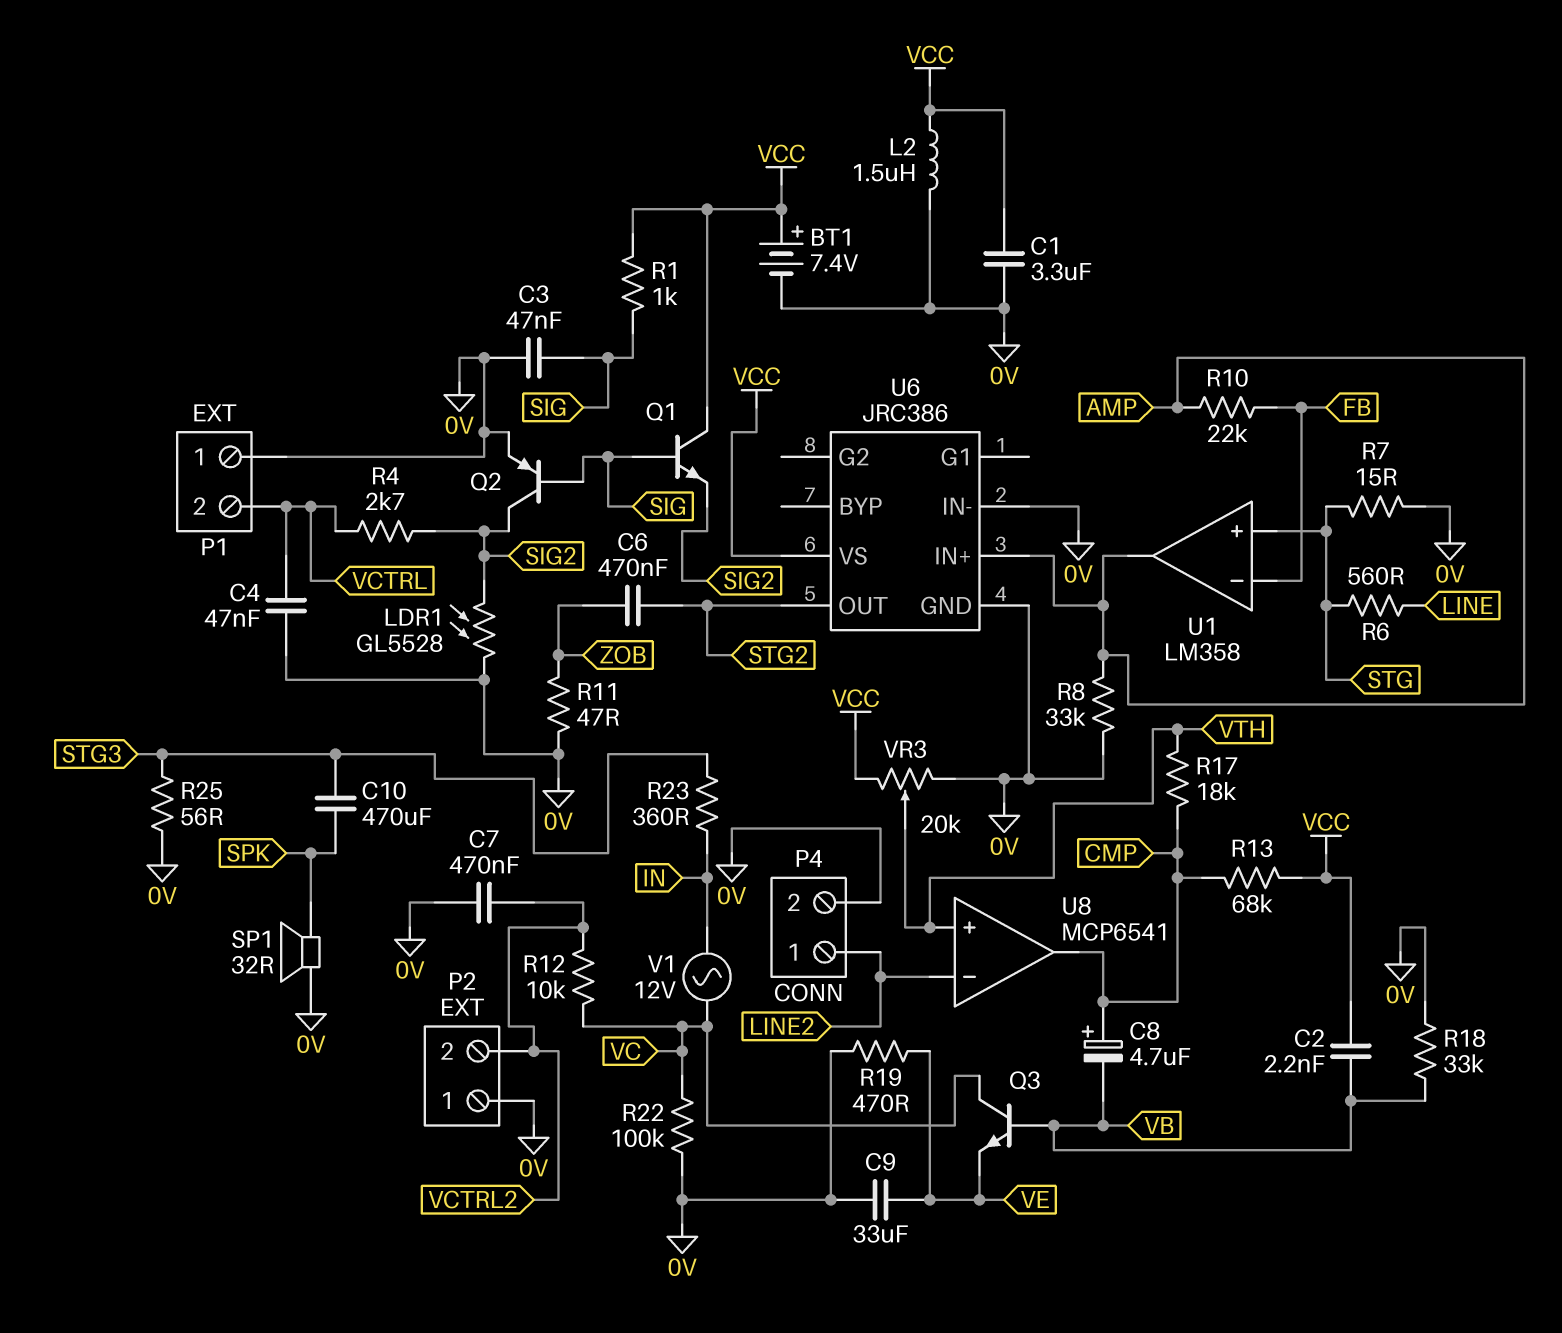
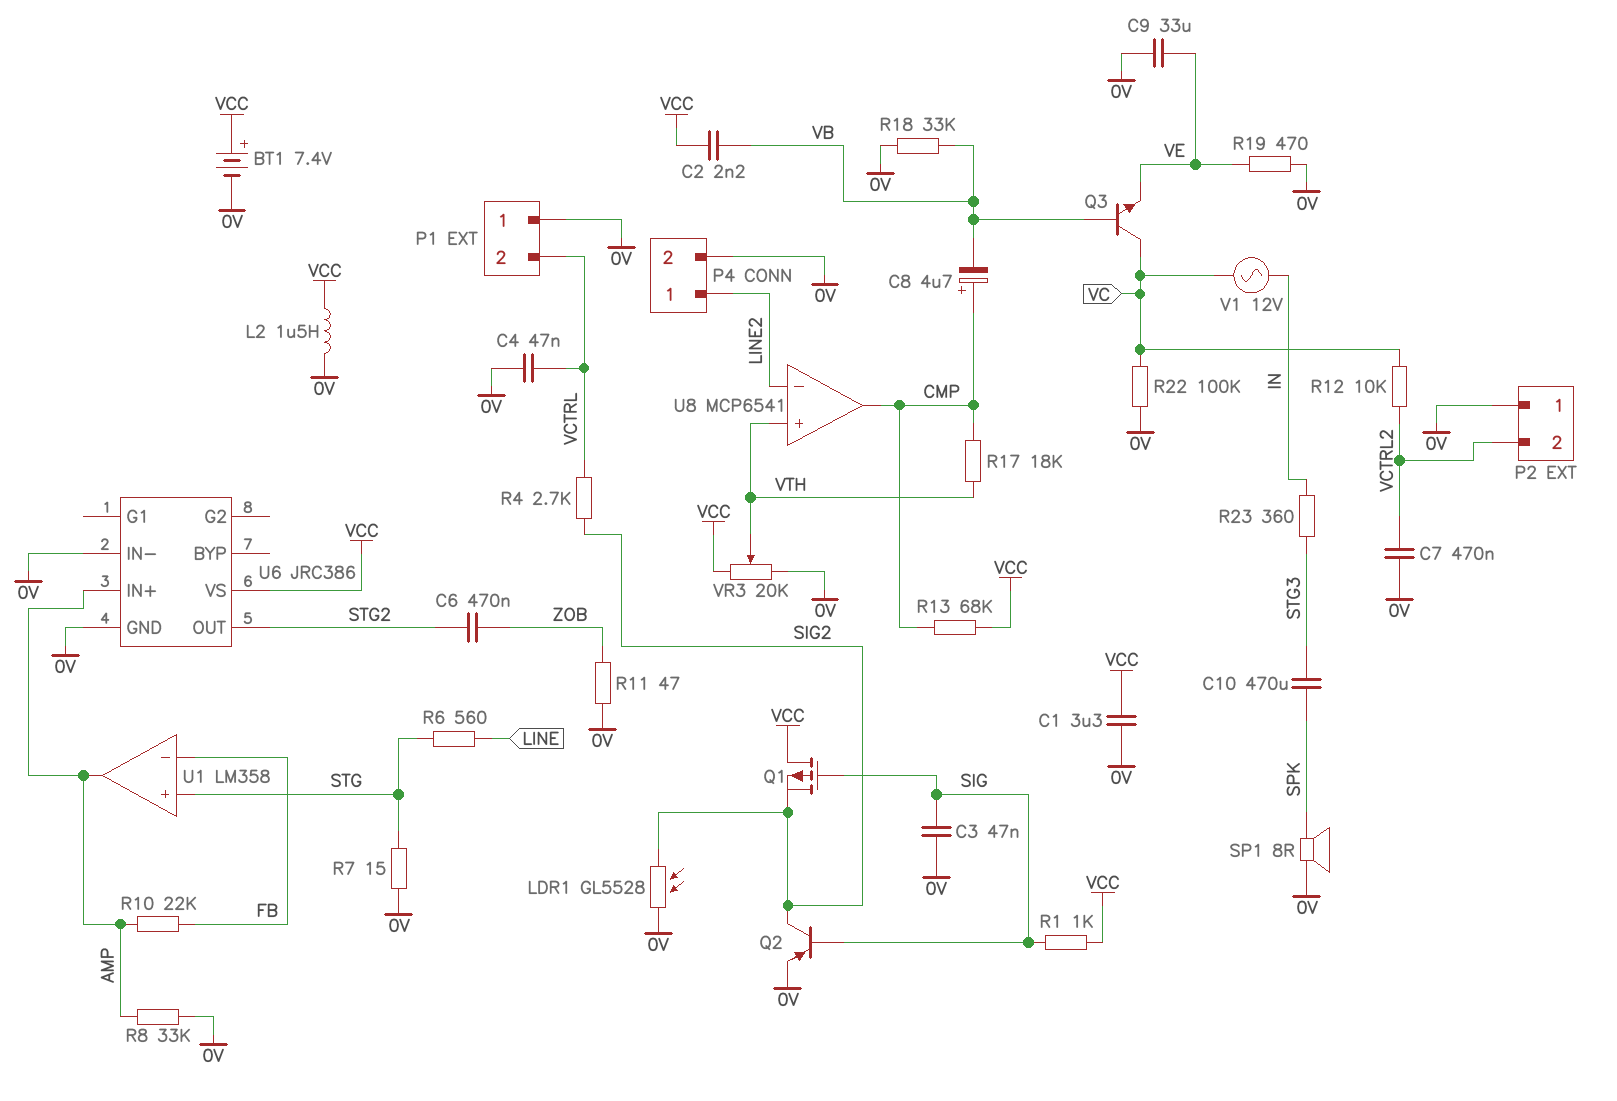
Q1: NPN (B SIG, C VCC, E SIG2) -> PMOS (G SIG, D VCC, S SIG2)
R25: 56 (0V, STG3) -> none
SP1: speaker 32R (0V, SPK) -> speaker 8R (0V, SPK)

